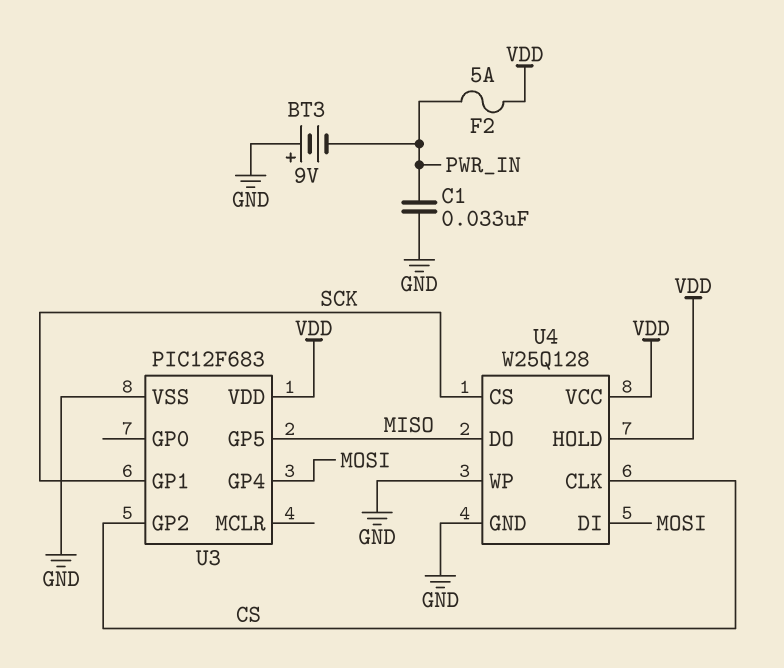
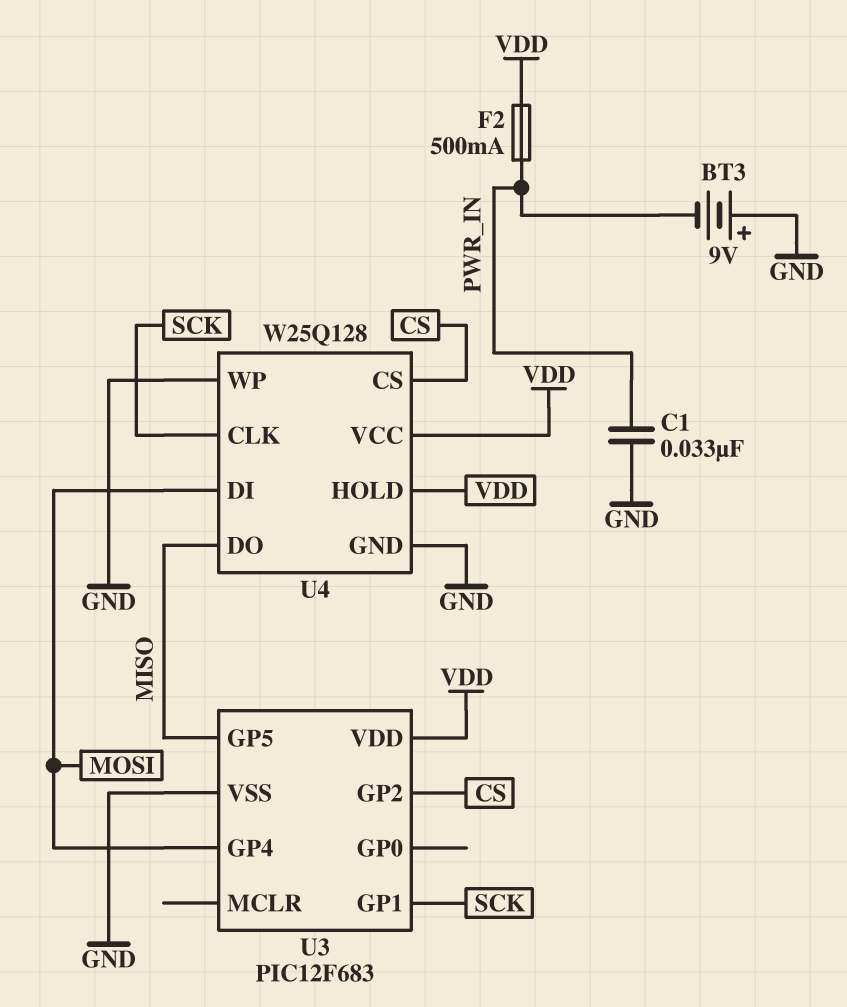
F2: 5A (PWR_IN, VDD) -> 500mA (PWR_IN, VDD)
U4 pin CLK: CS -> SCK
U4 pin CS: SCK -> CS

